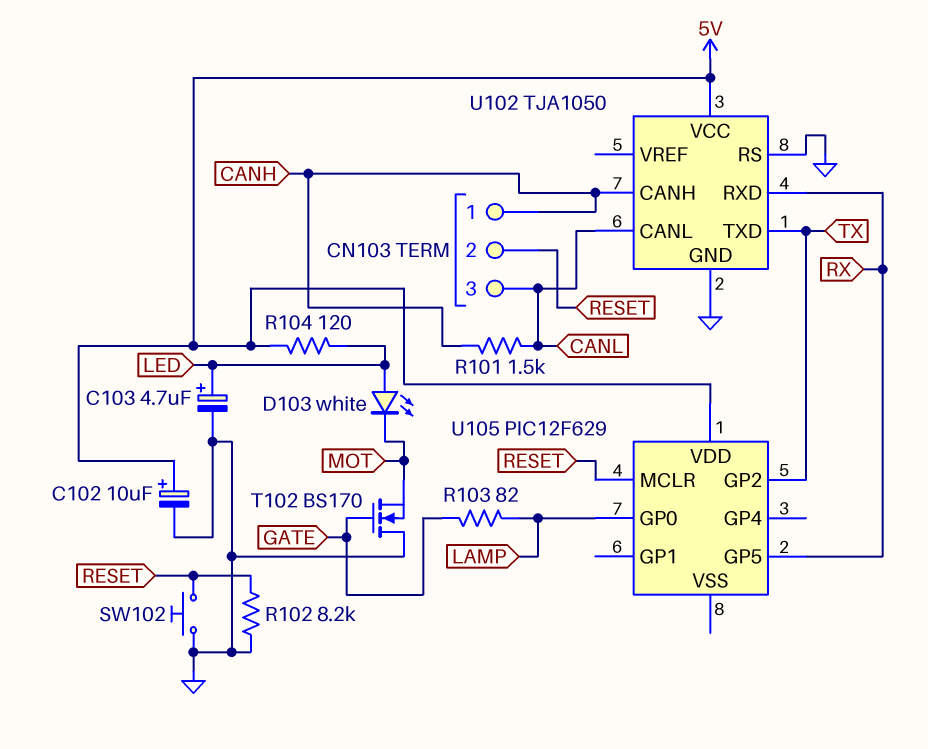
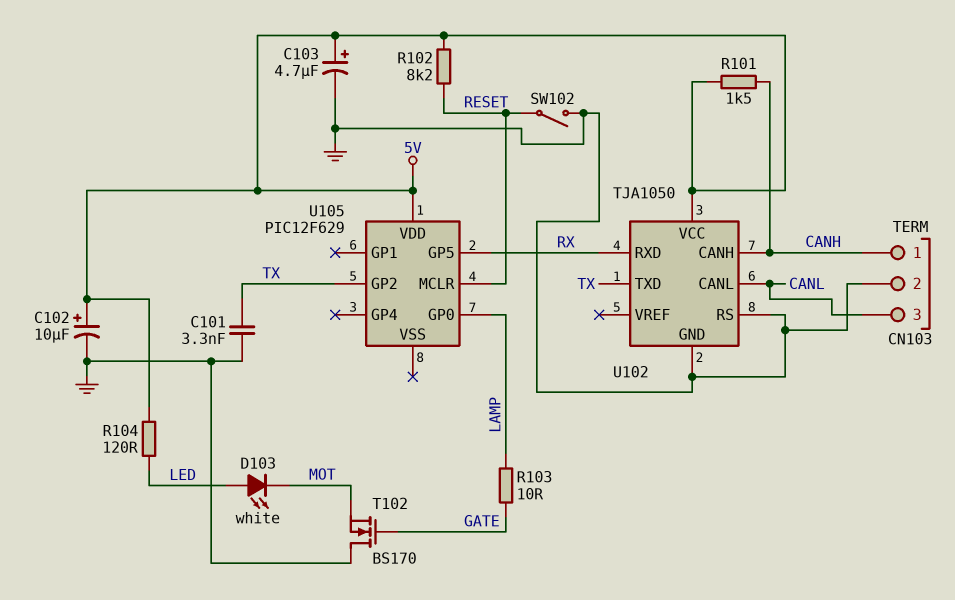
C101: none -> 3.3nF (GND, TX)
C103: 4.7uF (plus LED, minus GND) -> 4.7uF (plus 5V, minus GND)
CN103 pin 2: RESET -> GND
R101: 1.5k (CANH, CANL) -> 1.5k (5V, CANH)
R102: 8.2k (GND, RESET) -> 8.2k (5V, RESET)
R103: 82 (GATE, LAMP) -> 10 (GATE, LAMP)
SW102: button (GND, RESET) -> switch (GND, RESET)

